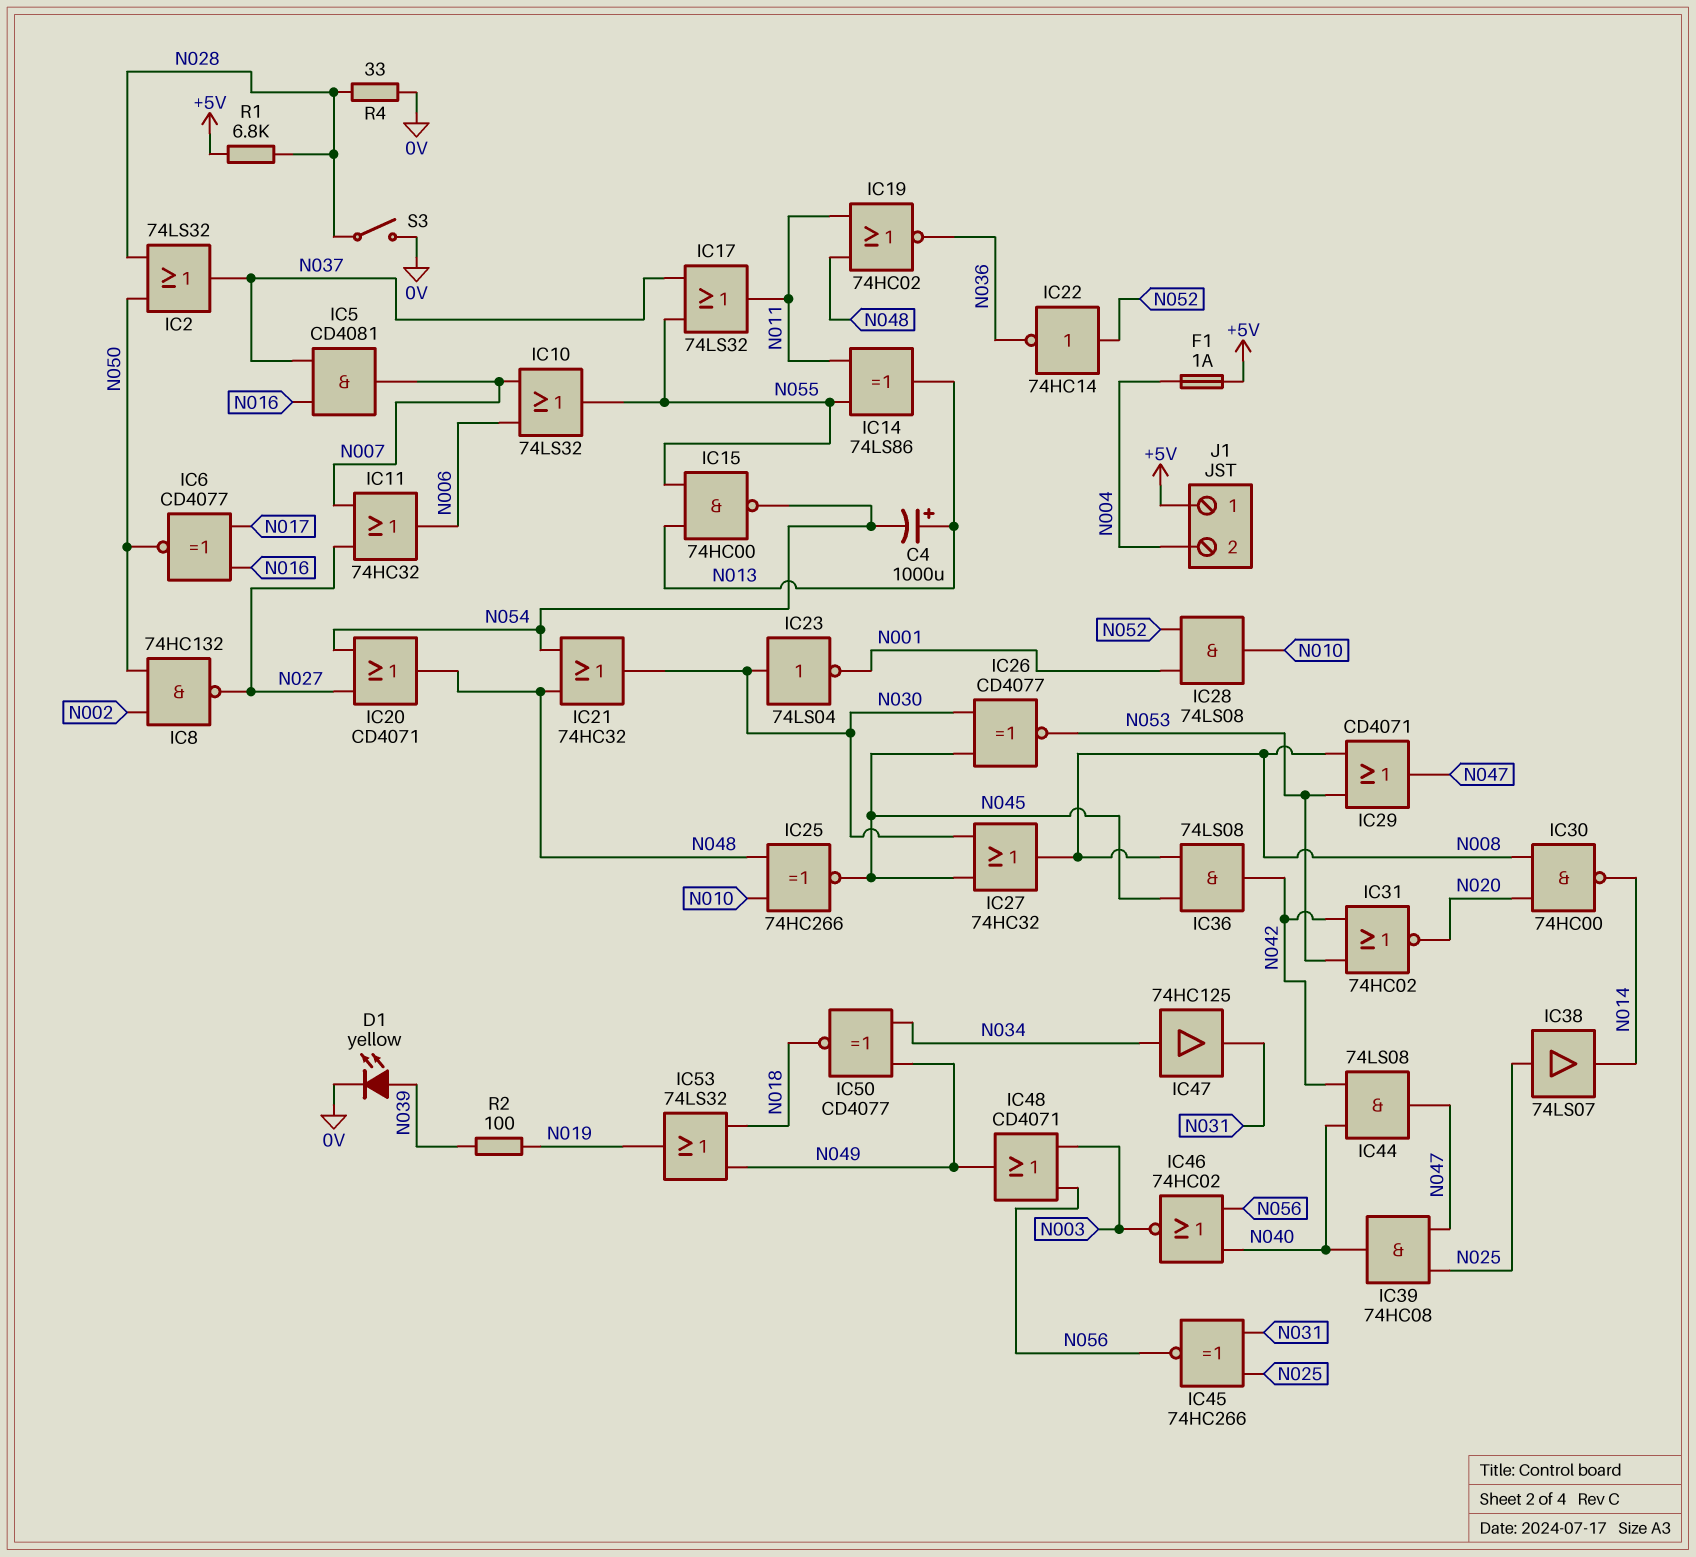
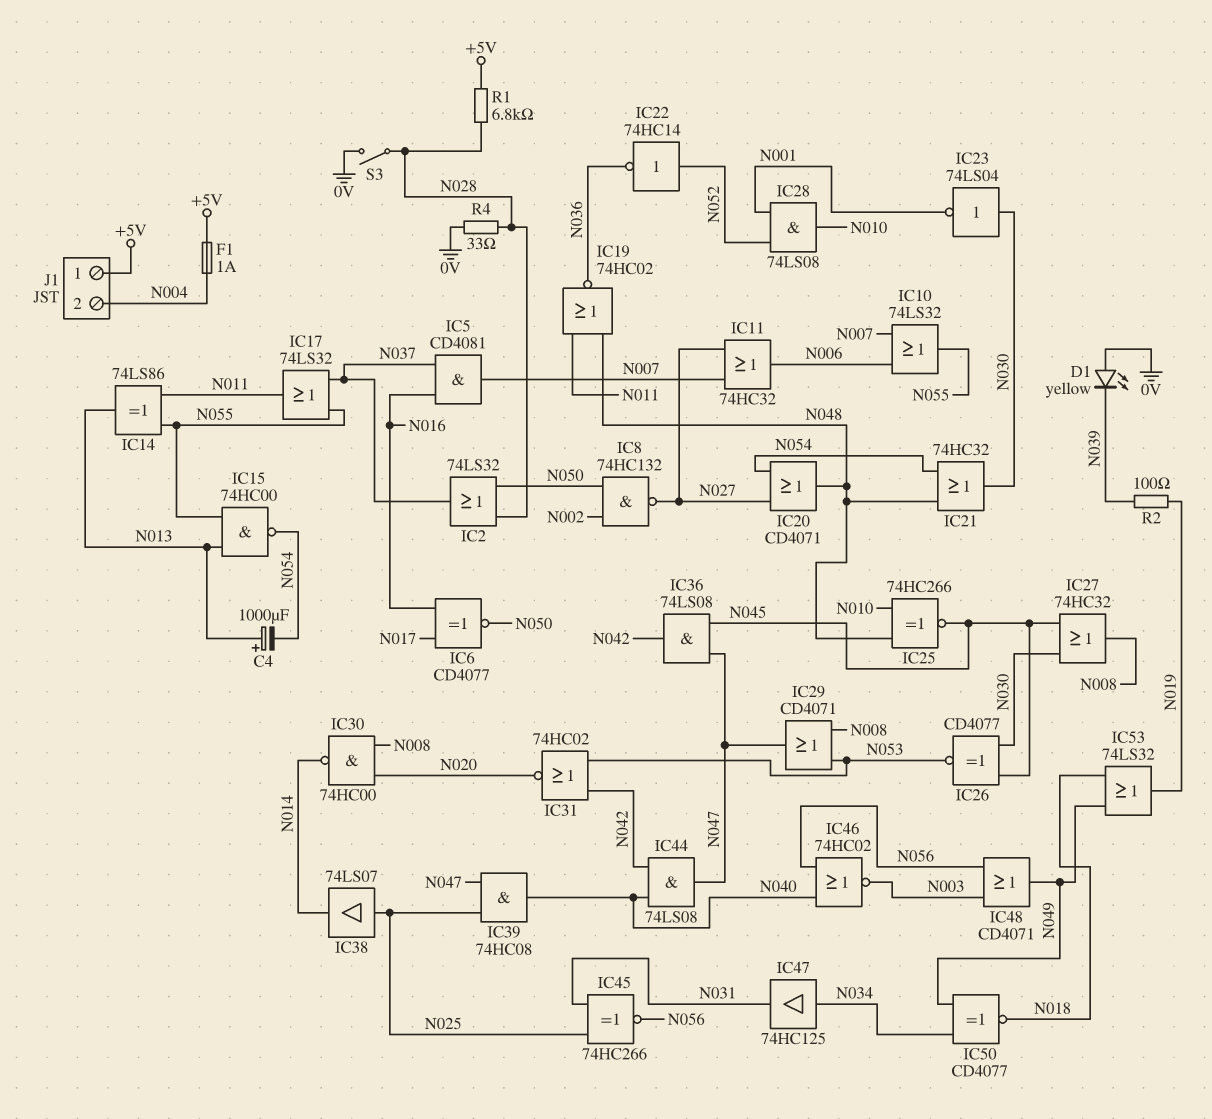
D1: LED yellow (A N039, K 0V) -> LED yellow (A 0V, K N039)
IC36: AND 74LS08 (in N008, in N045, out N042) -> AND 74LS08 (in N045, in N047, out N042)

